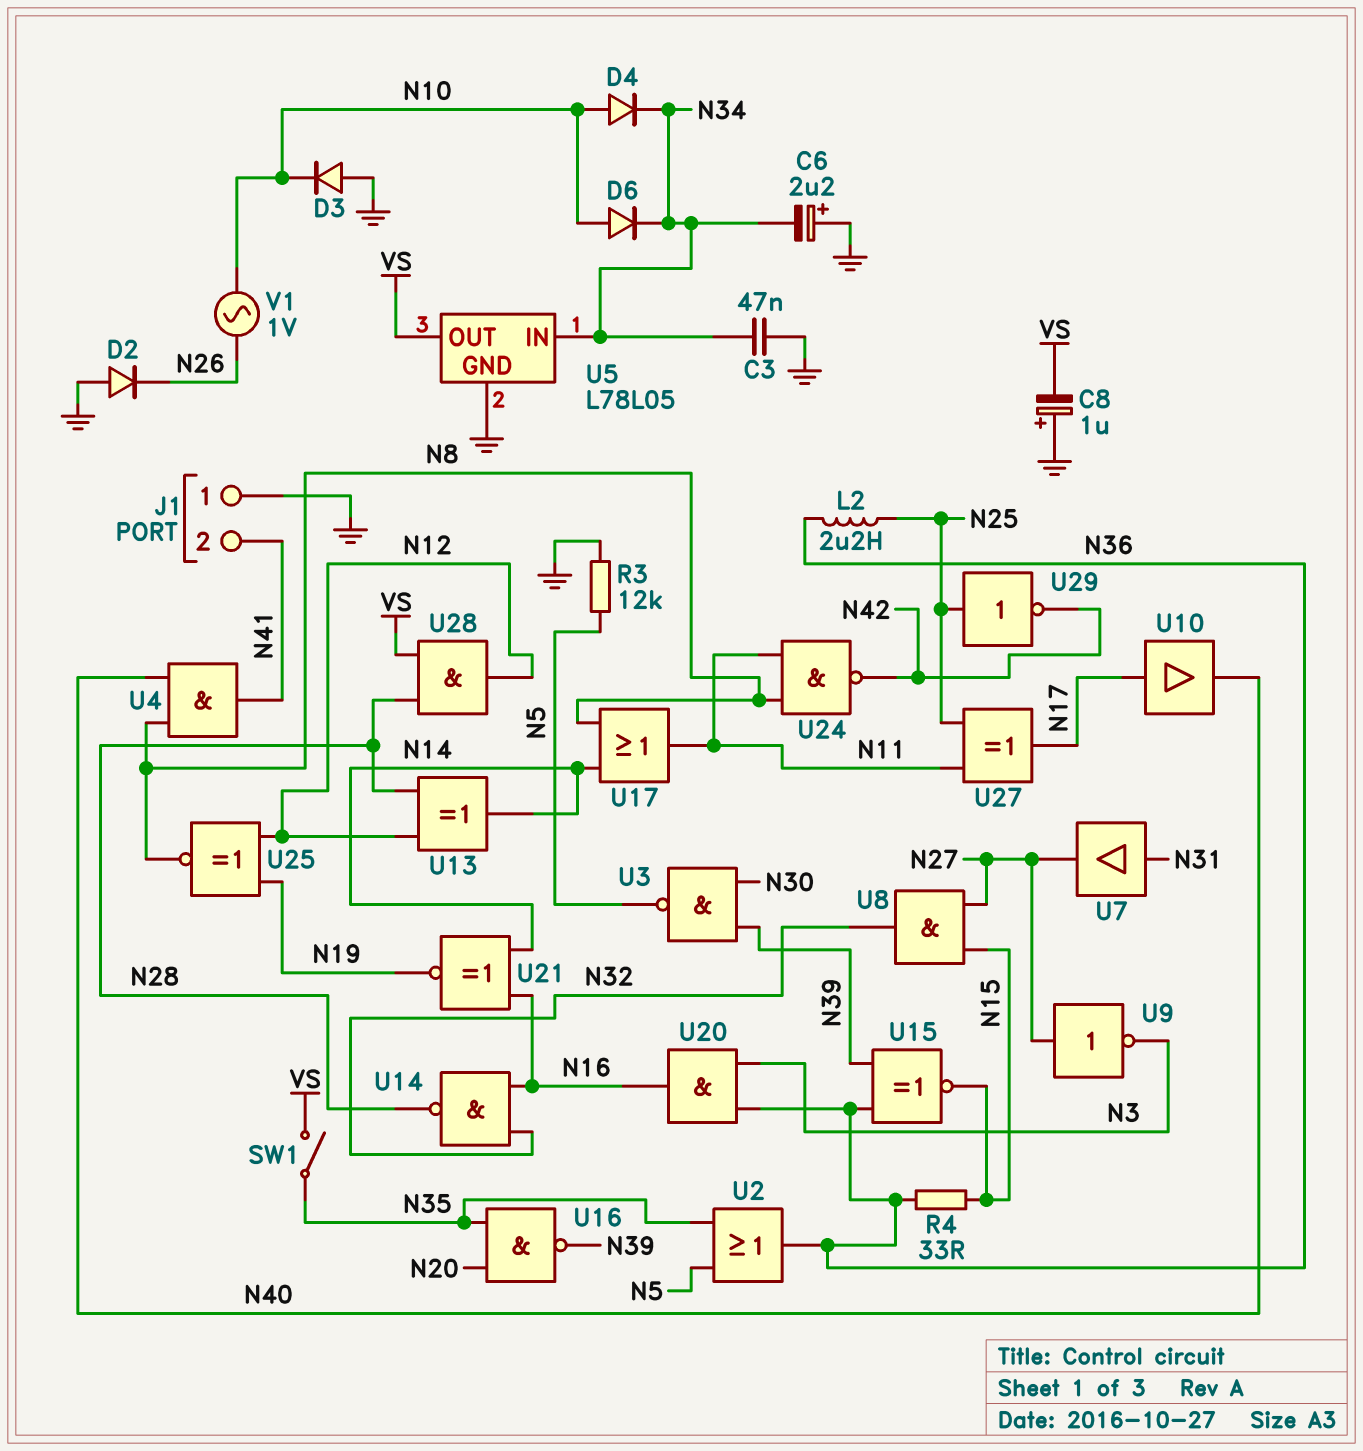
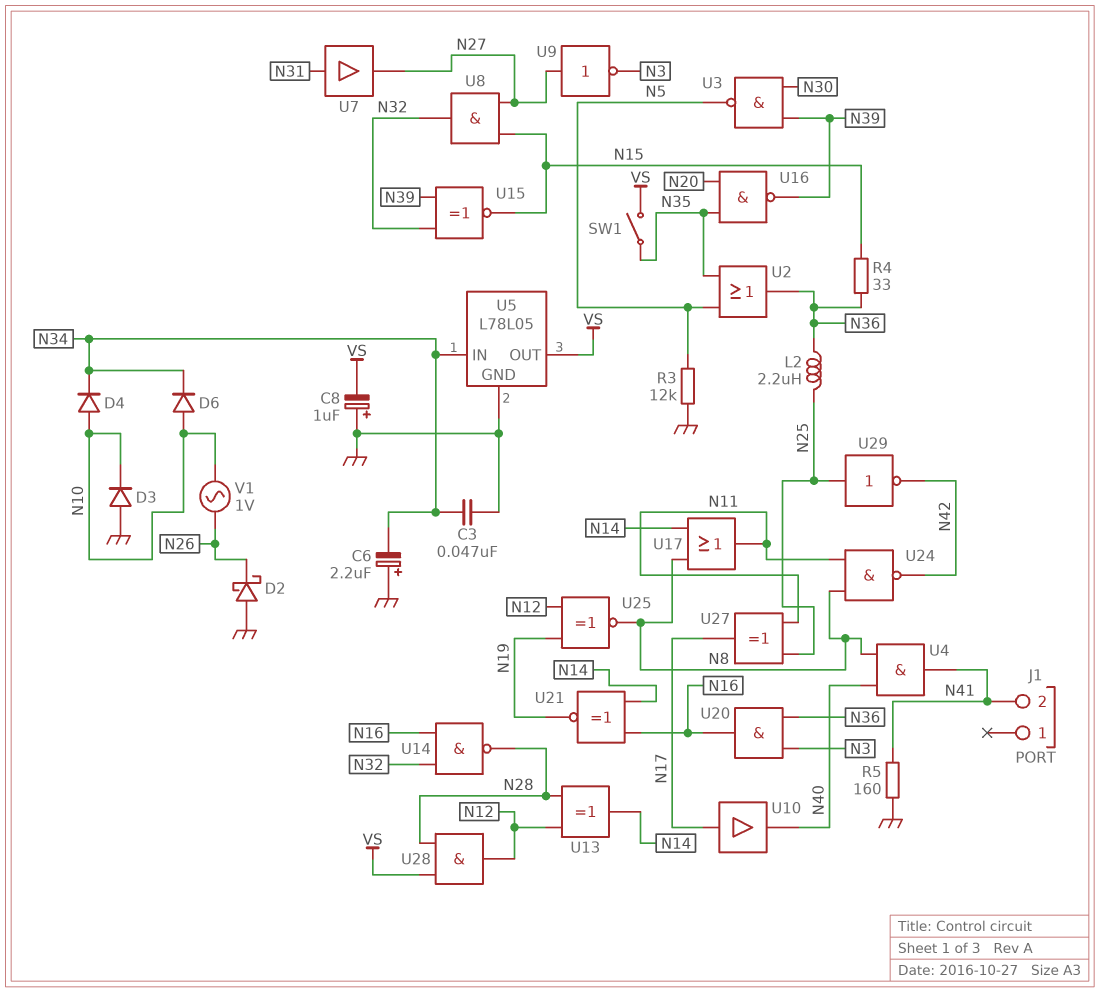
D2: diode (A GND, K N26) -> schottky (A GND, K N26)
J1 pin 1: GND -> none
R5: none -> 160 (GND, N41)
U15: XNOR (in N36, in N39, out N15) -> XNOR (in N32, in N39, out N15)

